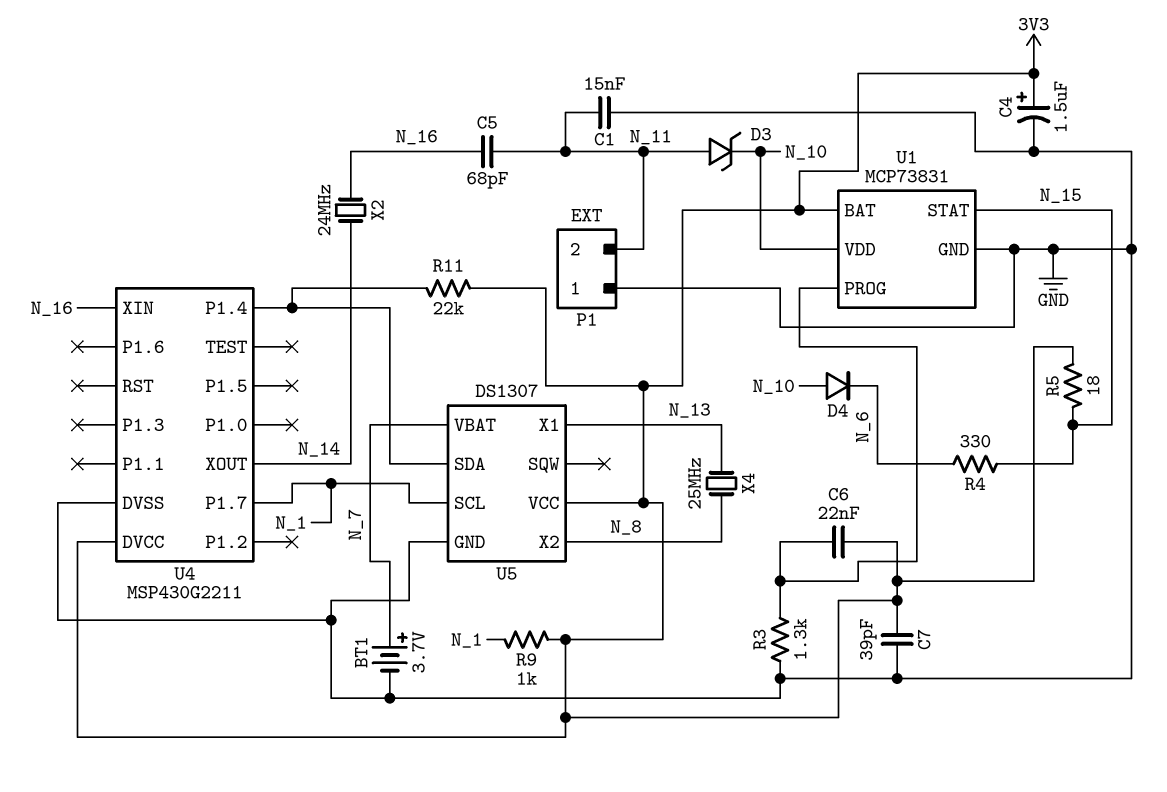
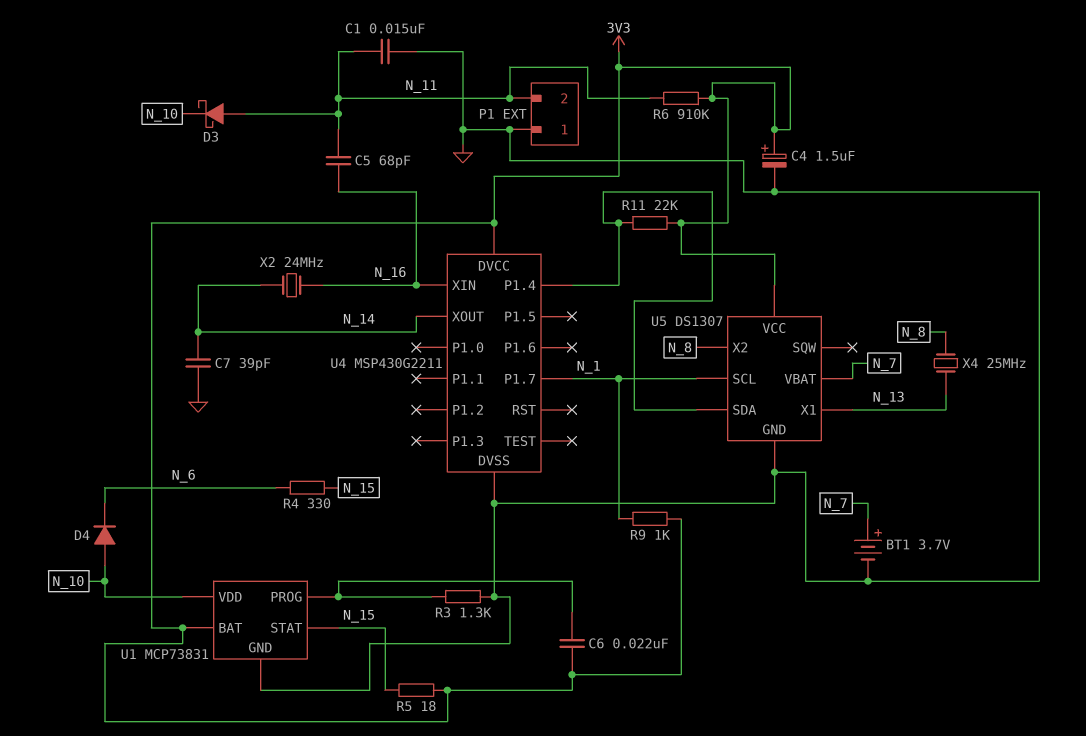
C7: 39pF (3V3, GND) -> 39pF (GND, N_14)
D3: zener (A N_11, K N_10) -> schottky (A N_11, K N_10)
R6: none -> 910k (3V3, N_11)

